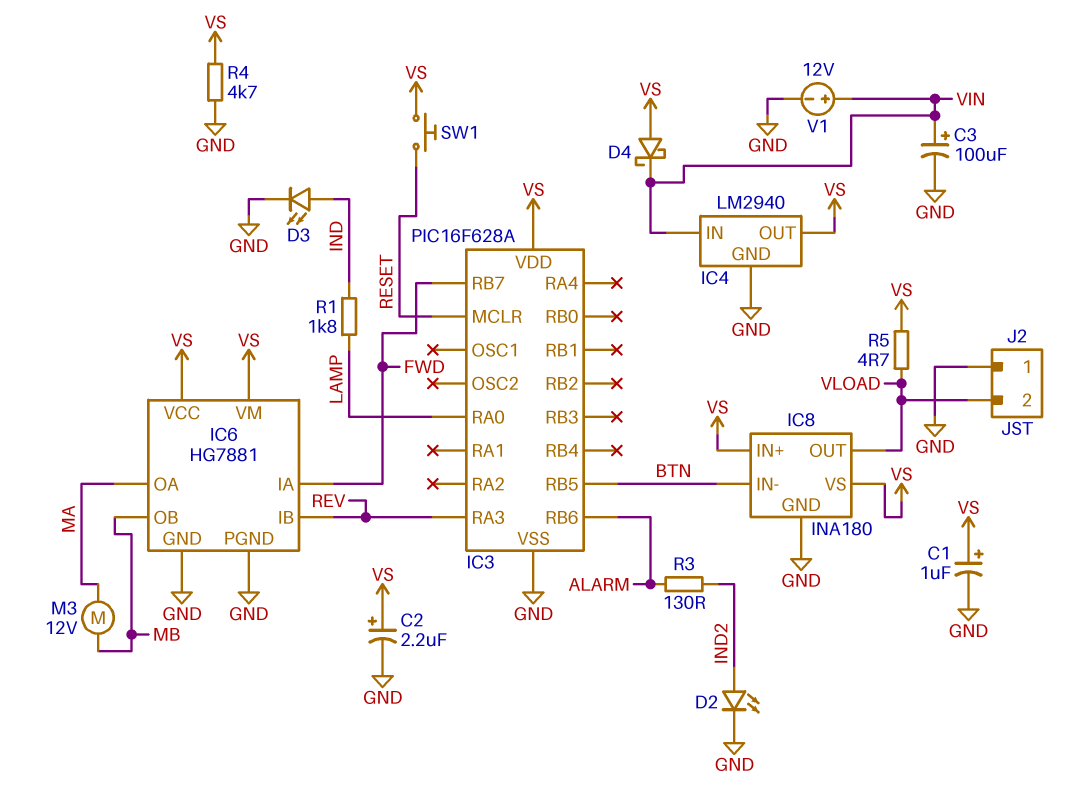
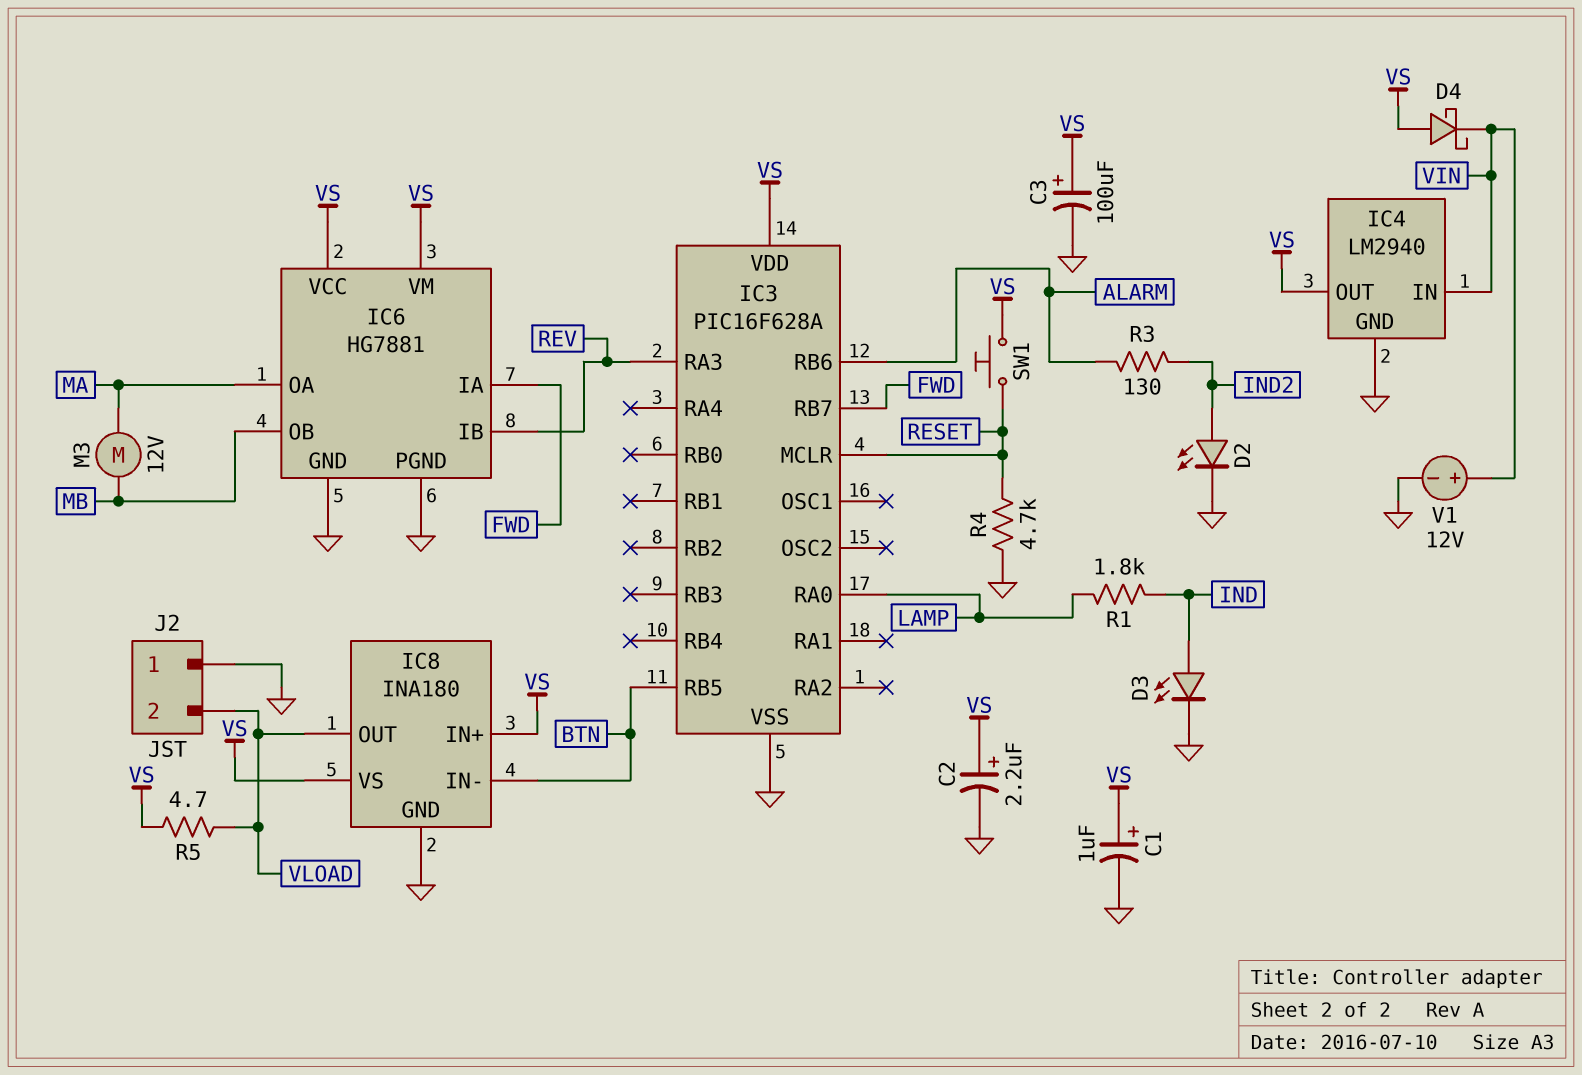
C3: 100uF (plus VIN, minus GND) -> 100uF (plus VS, minus GND)
R4: 4.7k (GND, VS) -> 4.7k (GND, RESET)

